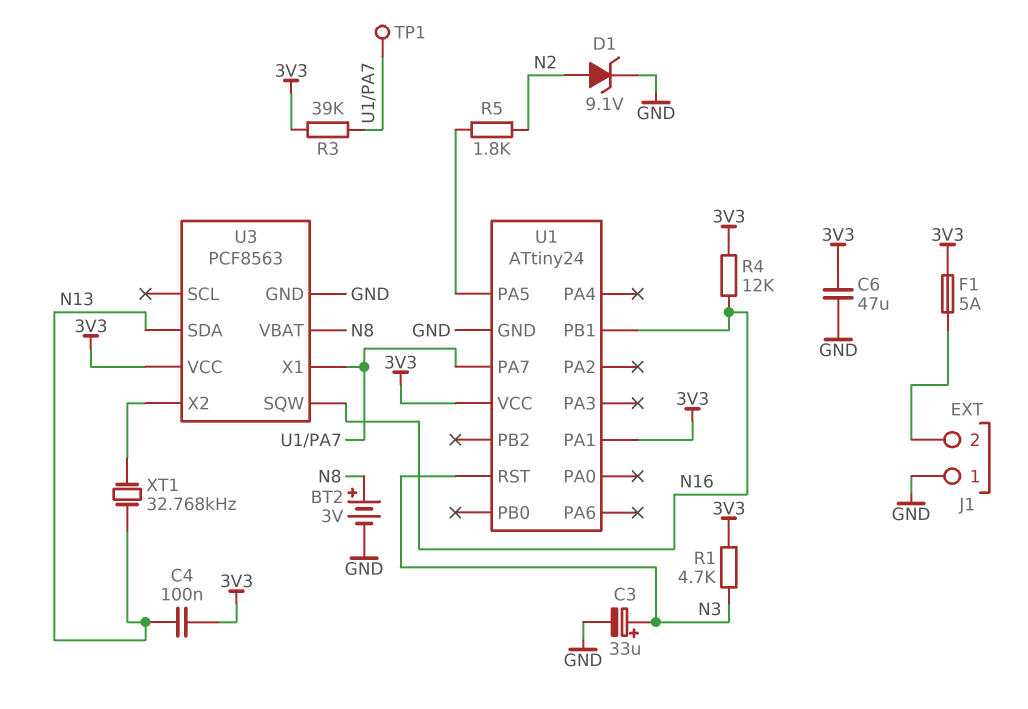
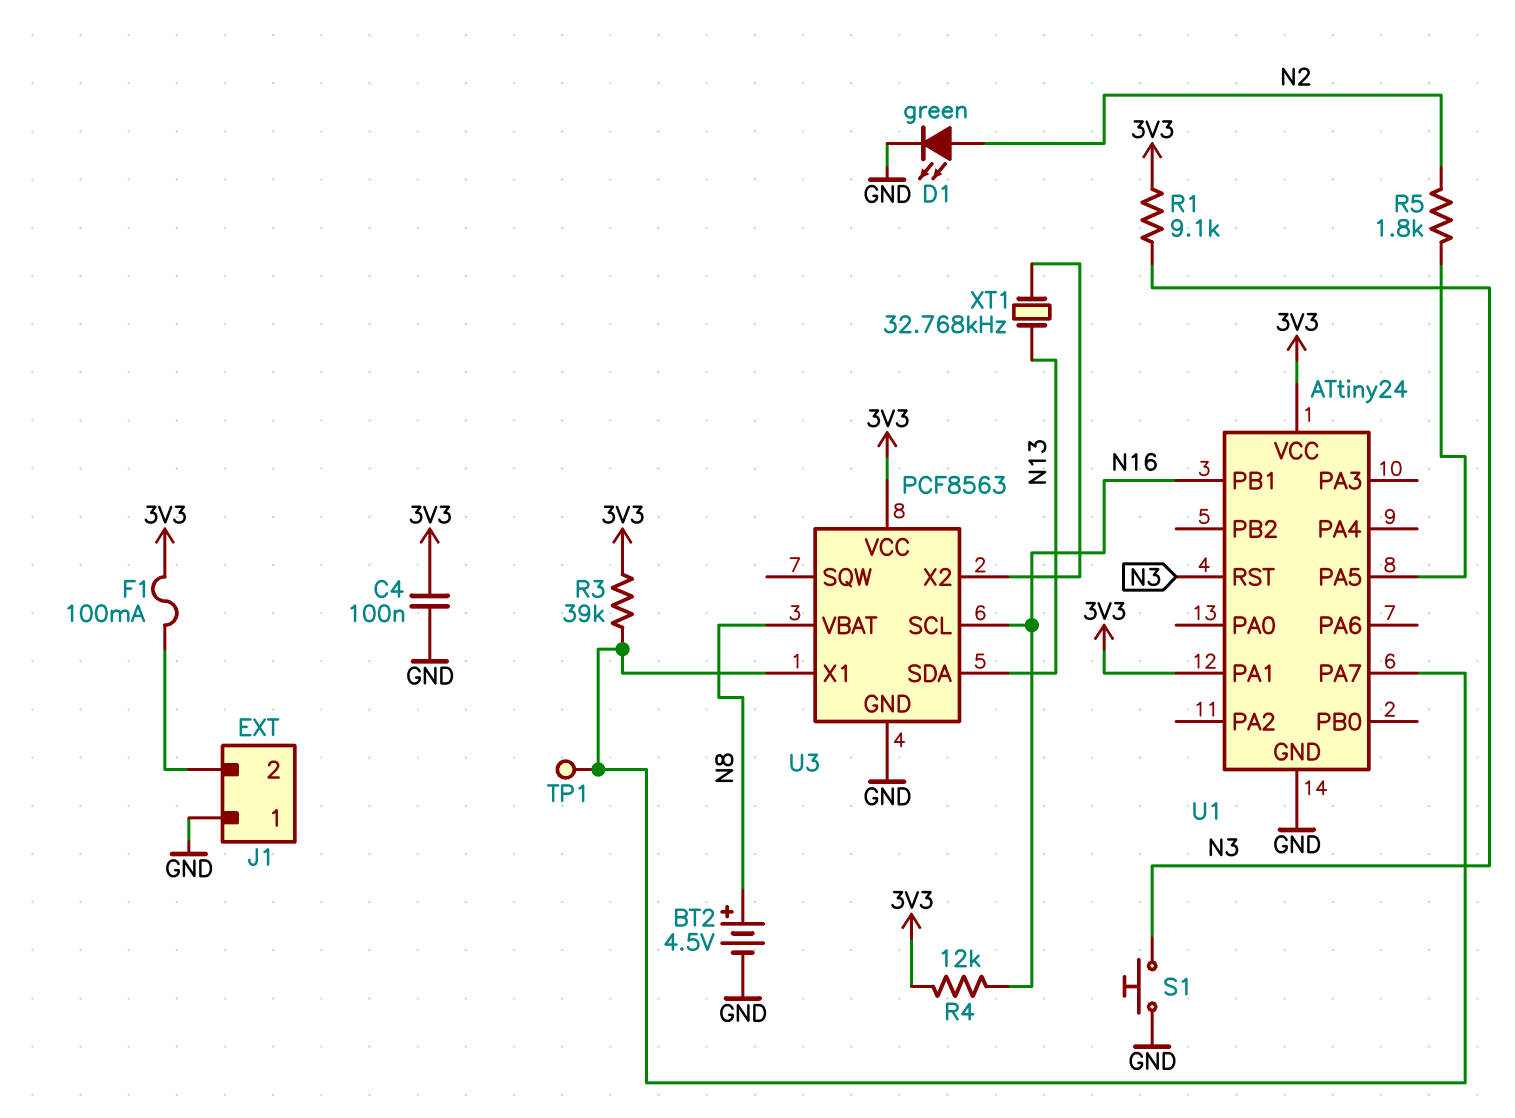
BT2: 3V (plus N8, minus GND) -> 4.5V (plus N8, minus GND)
C3: 33uF (plus N3, minus GND) -> none
C4: 100nF (3V3, N13) -> 100nF (3V3, GND)
C6: 47uF (3V3, GND) -> none
D1: zener 9.1V (A N2, K GND) -> LED green (A N2, K GND)
F1: 5A (3V3, J1/2) -> 100mA (3V3, J1/2)
R1: 4.7k (3V3, N3) -> 9.1k (3V3, N3)
S1: none -> button (GND, N3)
U3 pin SCL: none -> N16
U3 pin SQW: N16 -> none

